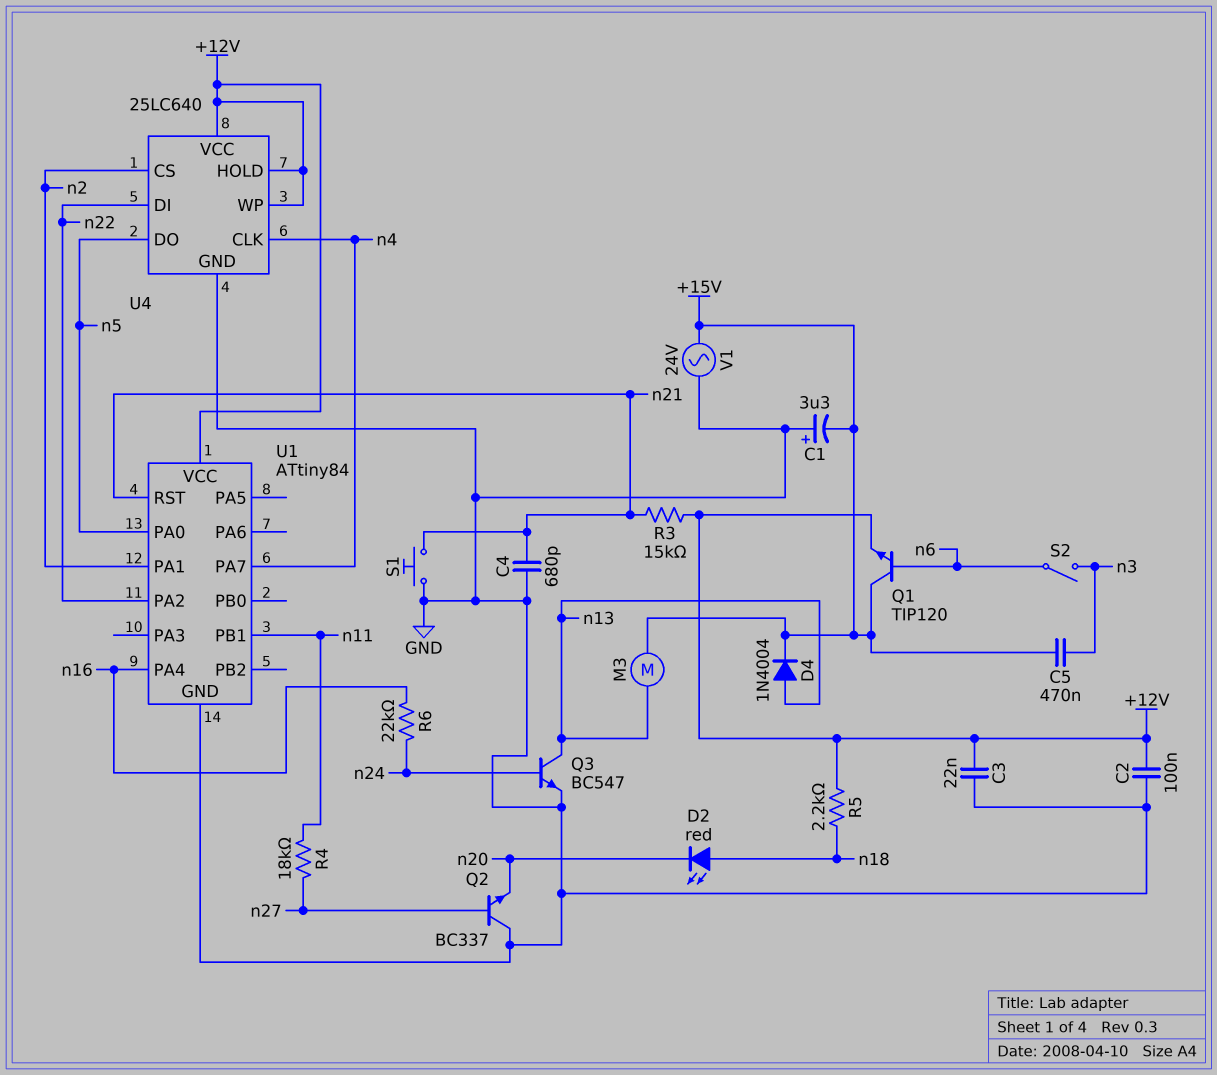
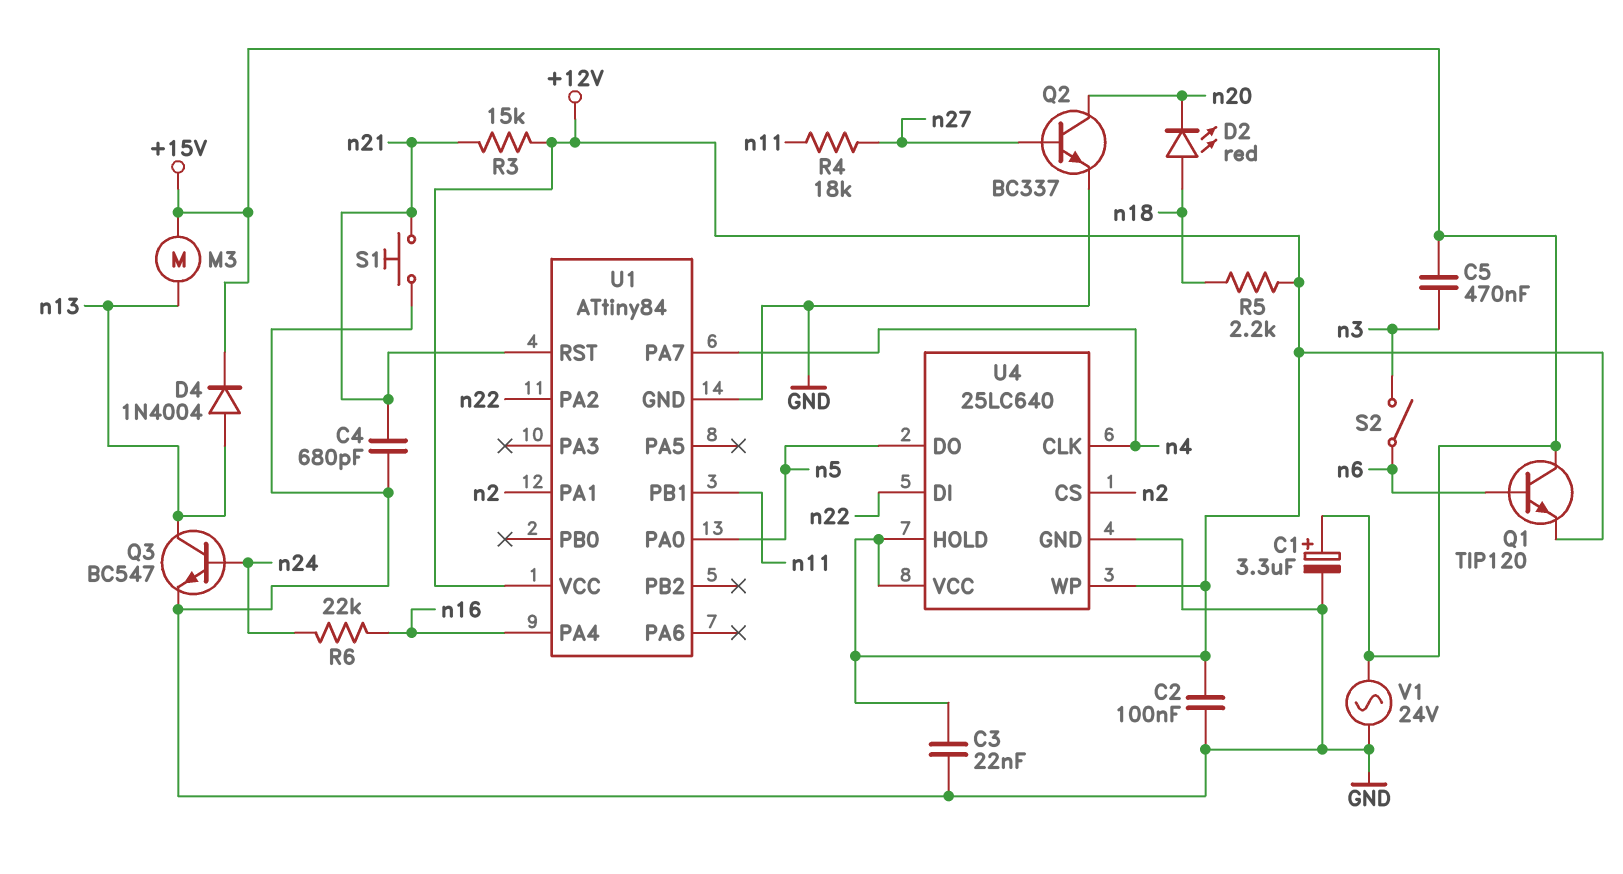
C1: 3.3uF (plus GND, minus +15V) -> 3.3uF (plus +15V, minus GND)
Q2: NPN BC337 (B n27, C GND, E n20) -> NPN BC337 (B n27, C n20, E GND)

